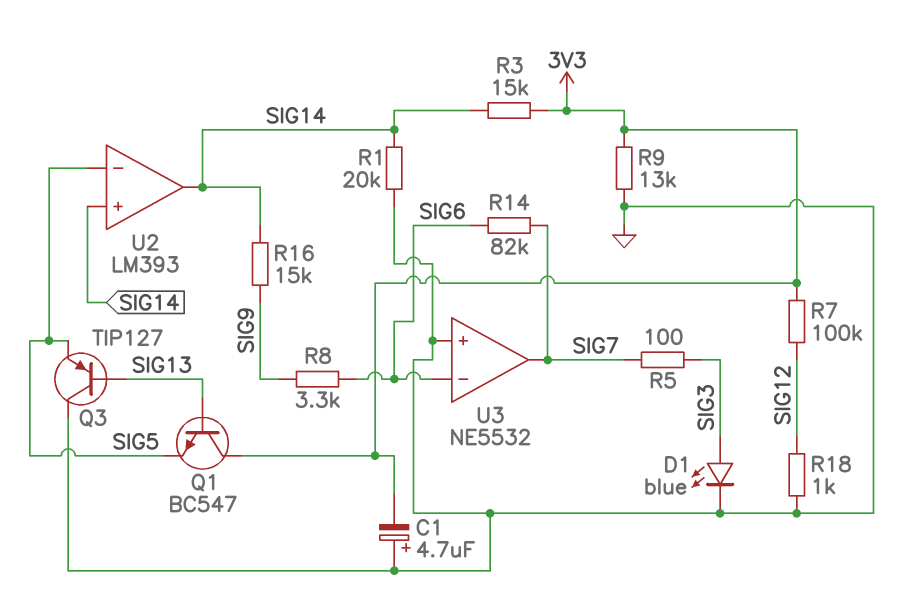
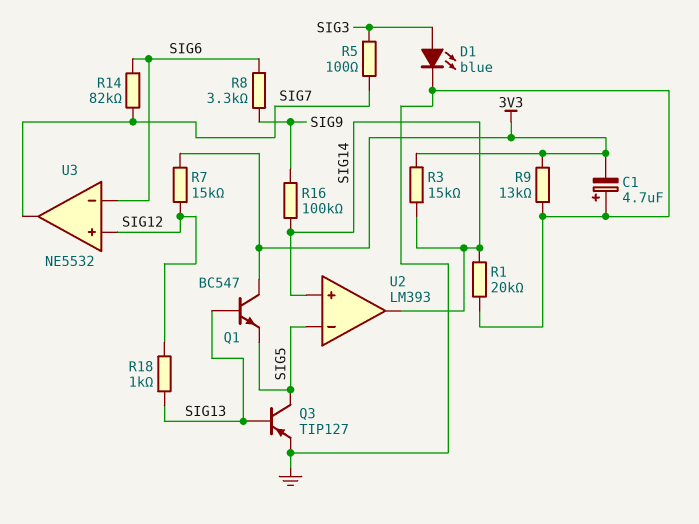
Q3: PNP TIP127 (B SIG13, C GND, E SIG5) -> PNP TIP127 (B SIG13, C SIG5, E GND)
R7: 100k (3V3, SIG12) -> 15k (3V3, SIG12)
R16: 15k (SIG9, SIG14) -> 100k (SIG9, SIG14)
R18: 1k (GND, SIG12) -> 1k (SIG12, SIG13)
U3 pin in+: GND -> SIG12

